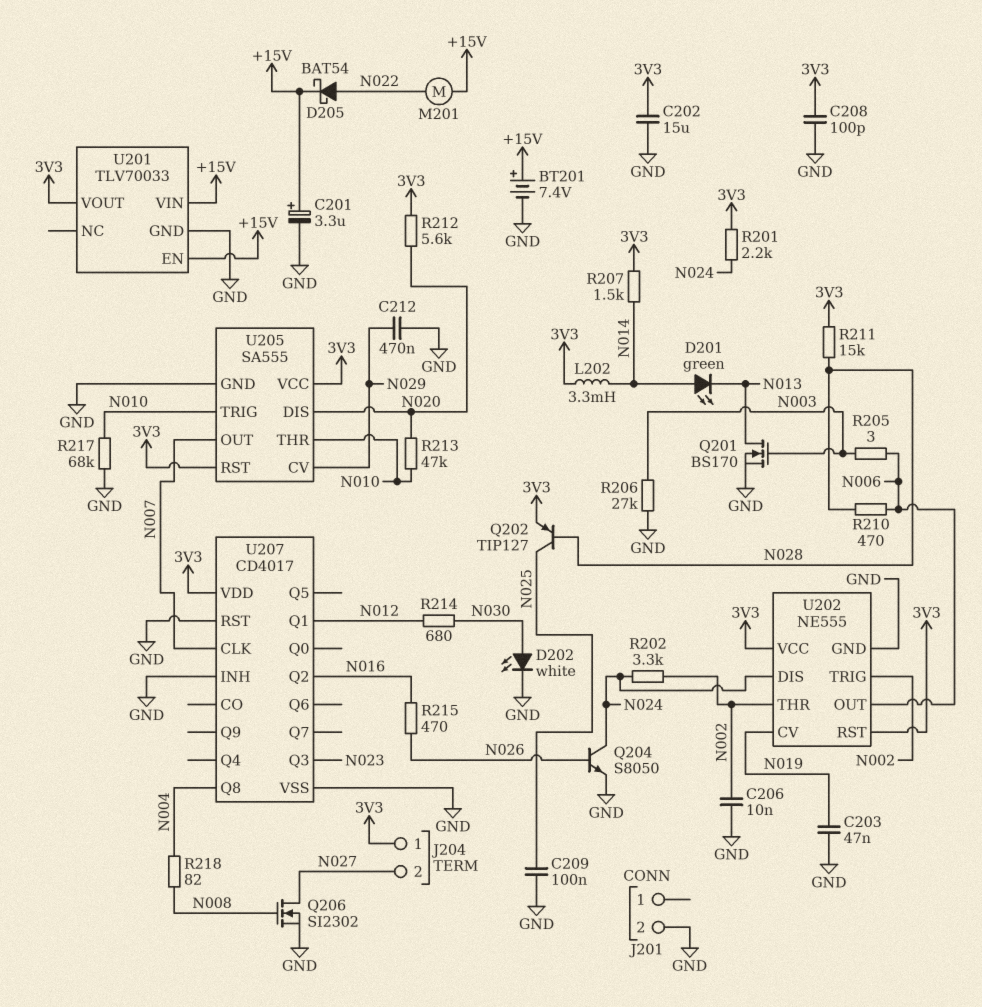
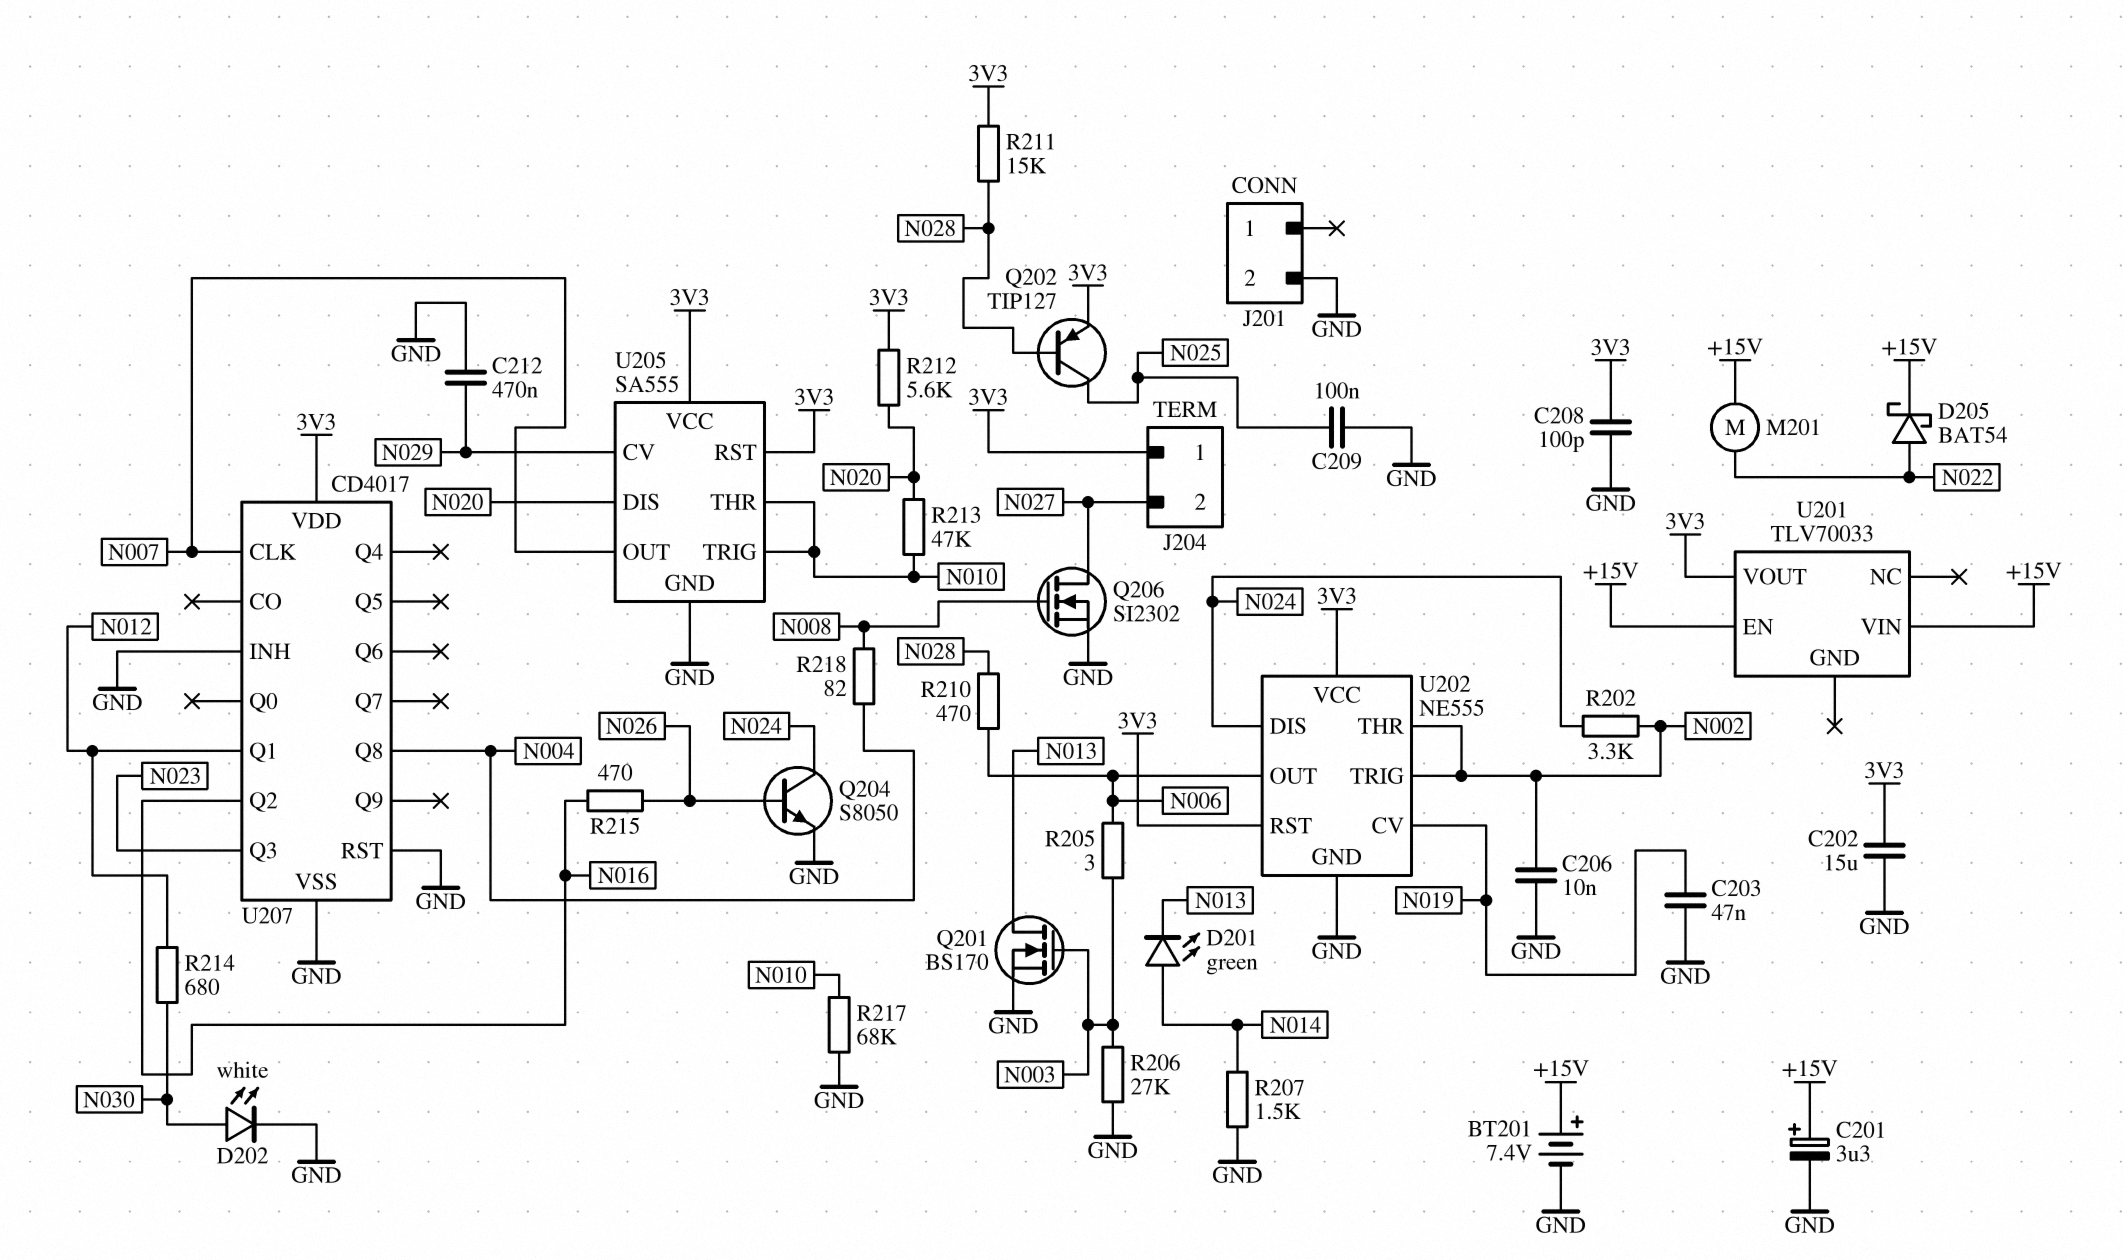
L202: 3.3mH (3V3, N014) -> none
R201: 2.2k (3V3, N024) -> none
R207: 1.5k (3V3, N014) -> 1.5k (GND, N014)
U201 pin GND: GND -> none

